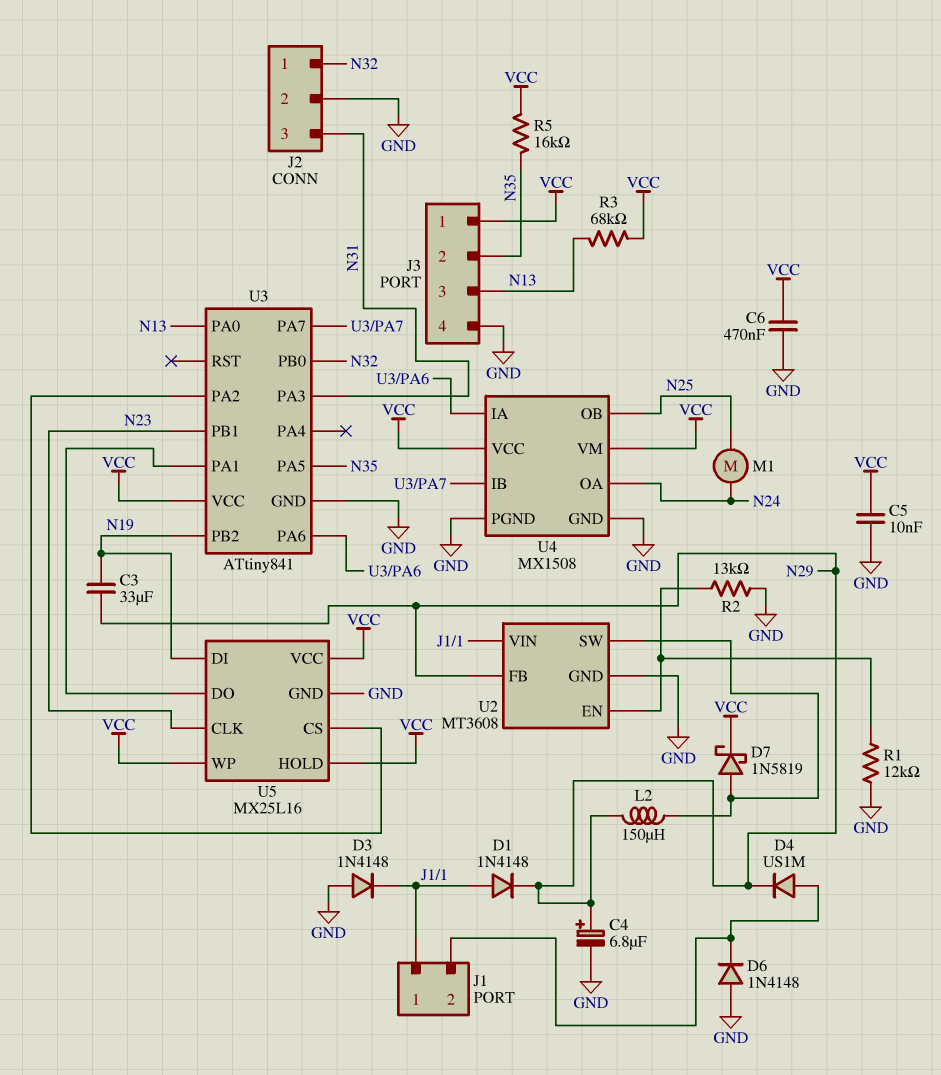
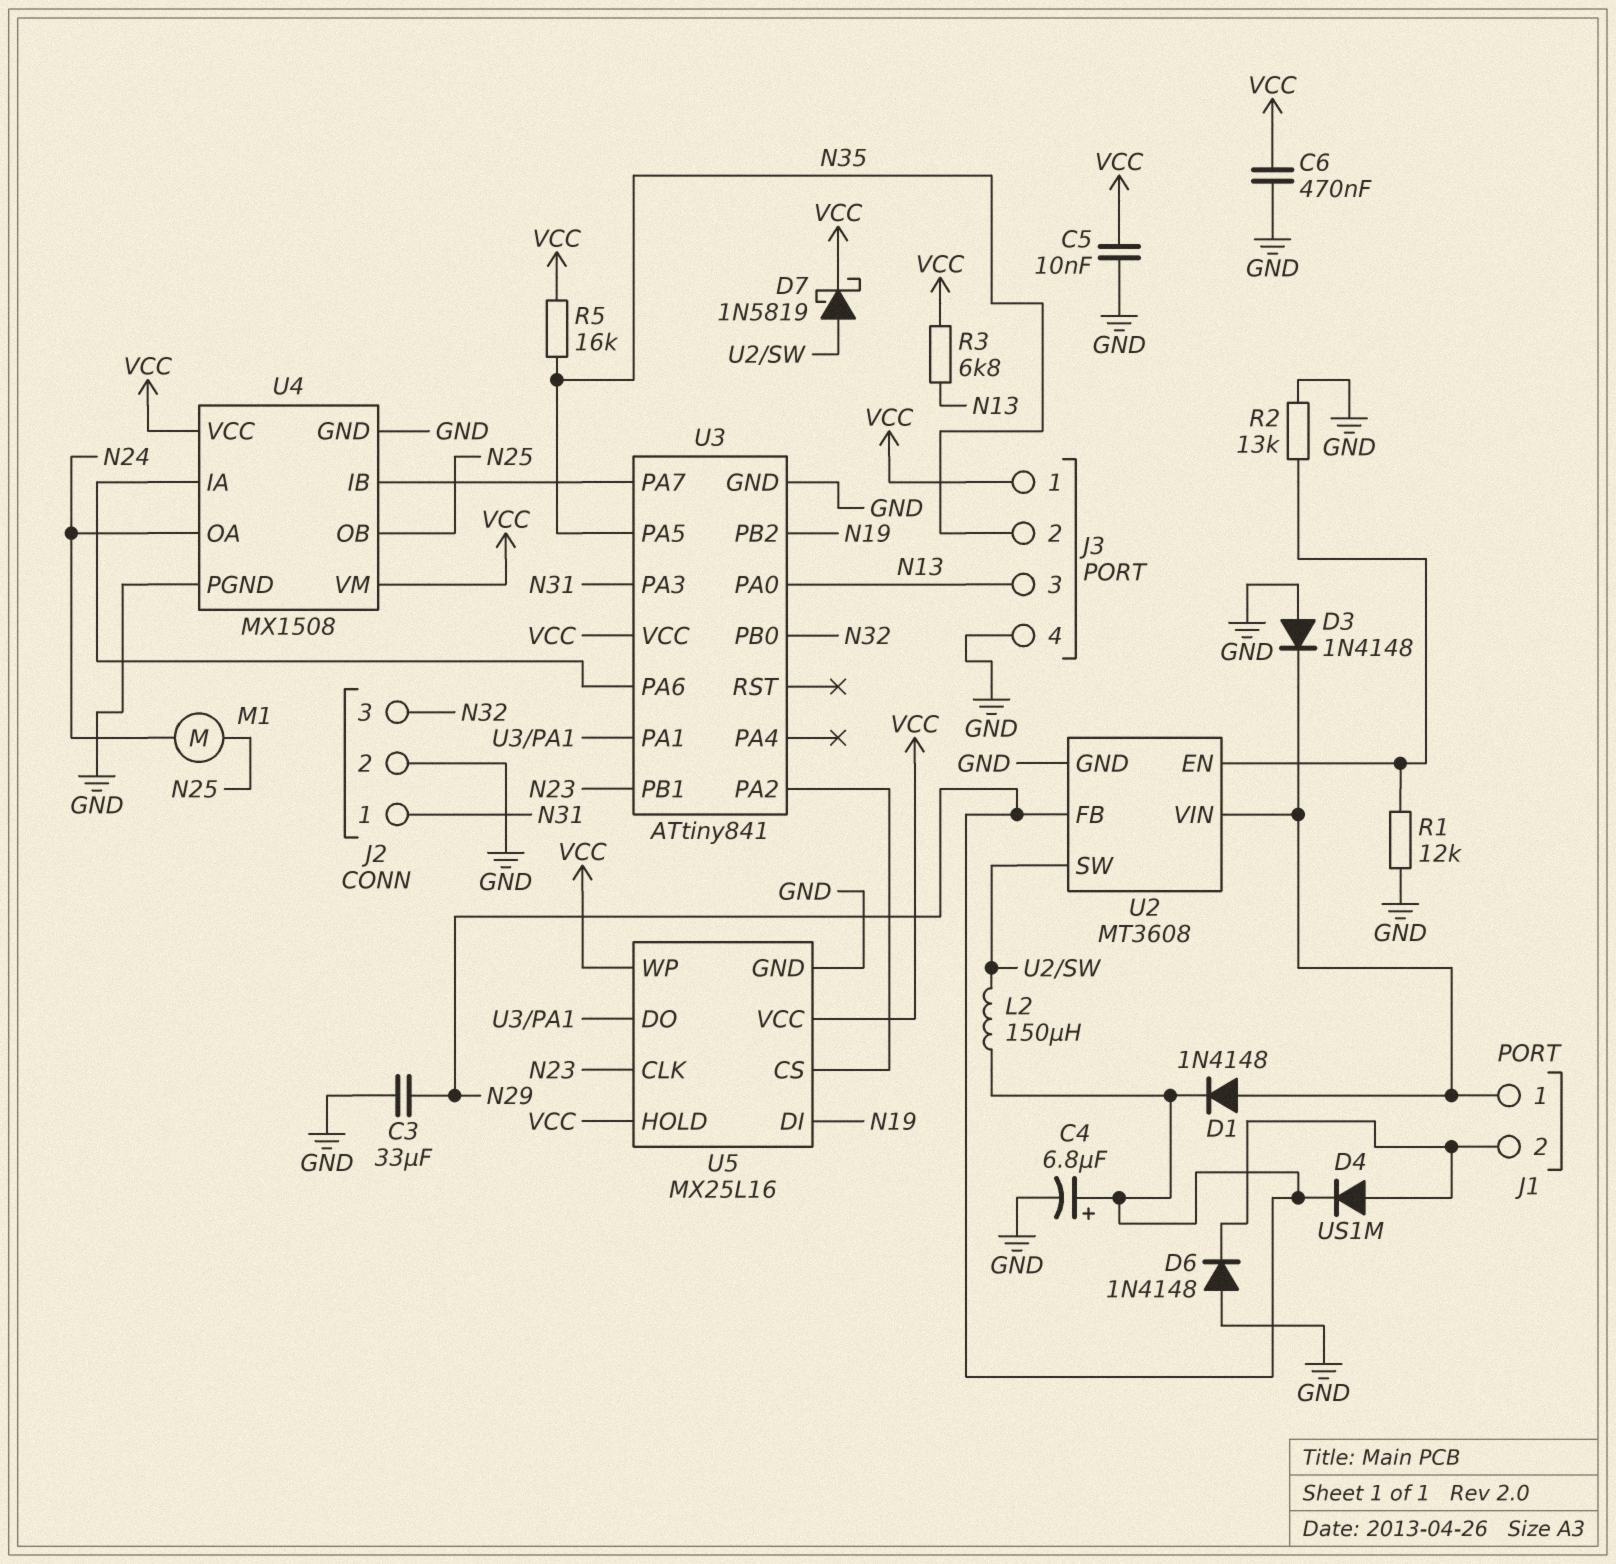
C3: 33uF (N19, N29) -> 33uF (GND, N29)
J2 pin 1: N32 -> N31
J2 pin 3: N31 -> N32
R3: 68k (N13, VCC) -> 6.8k (N13, VCC)

